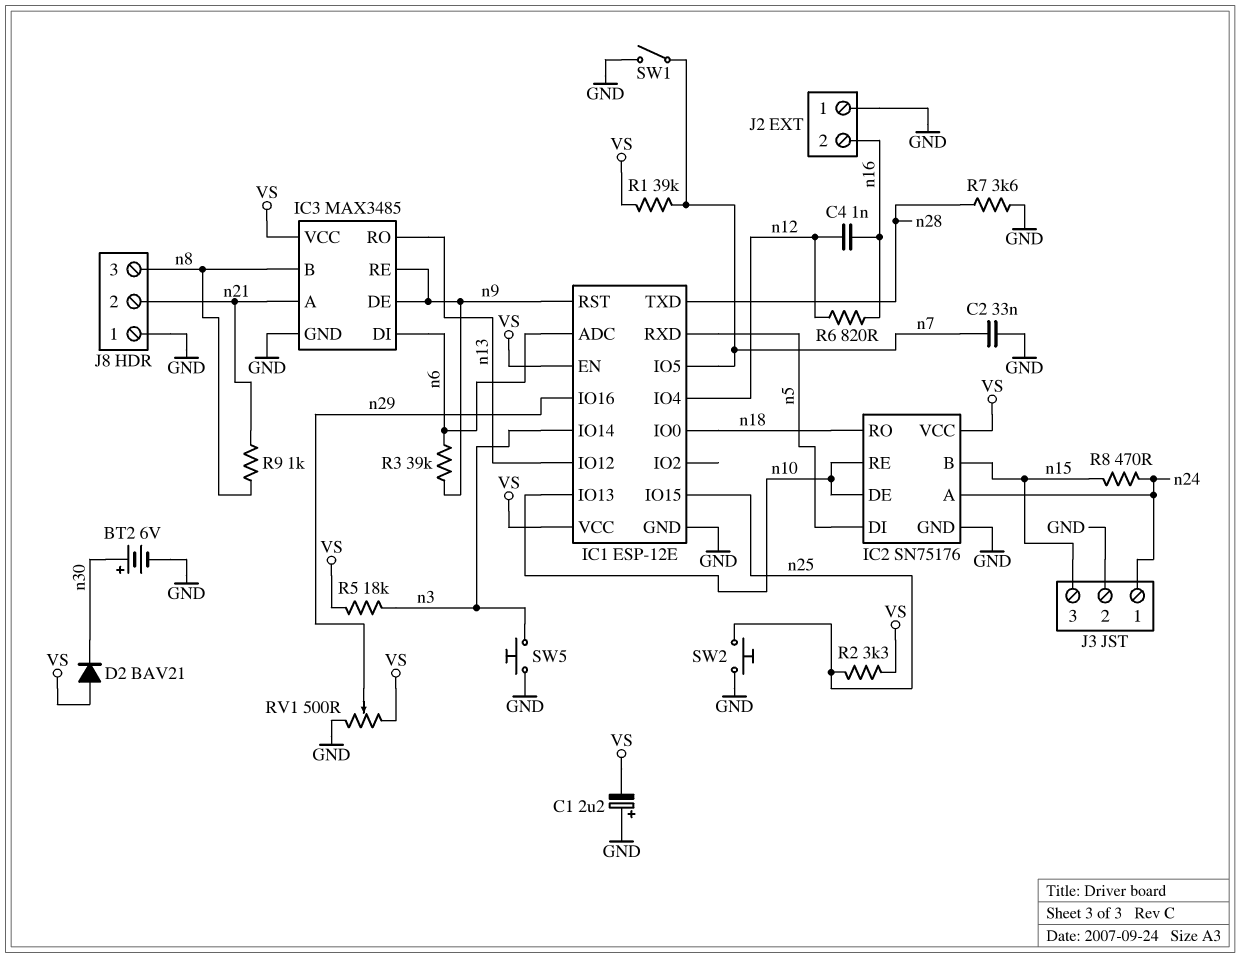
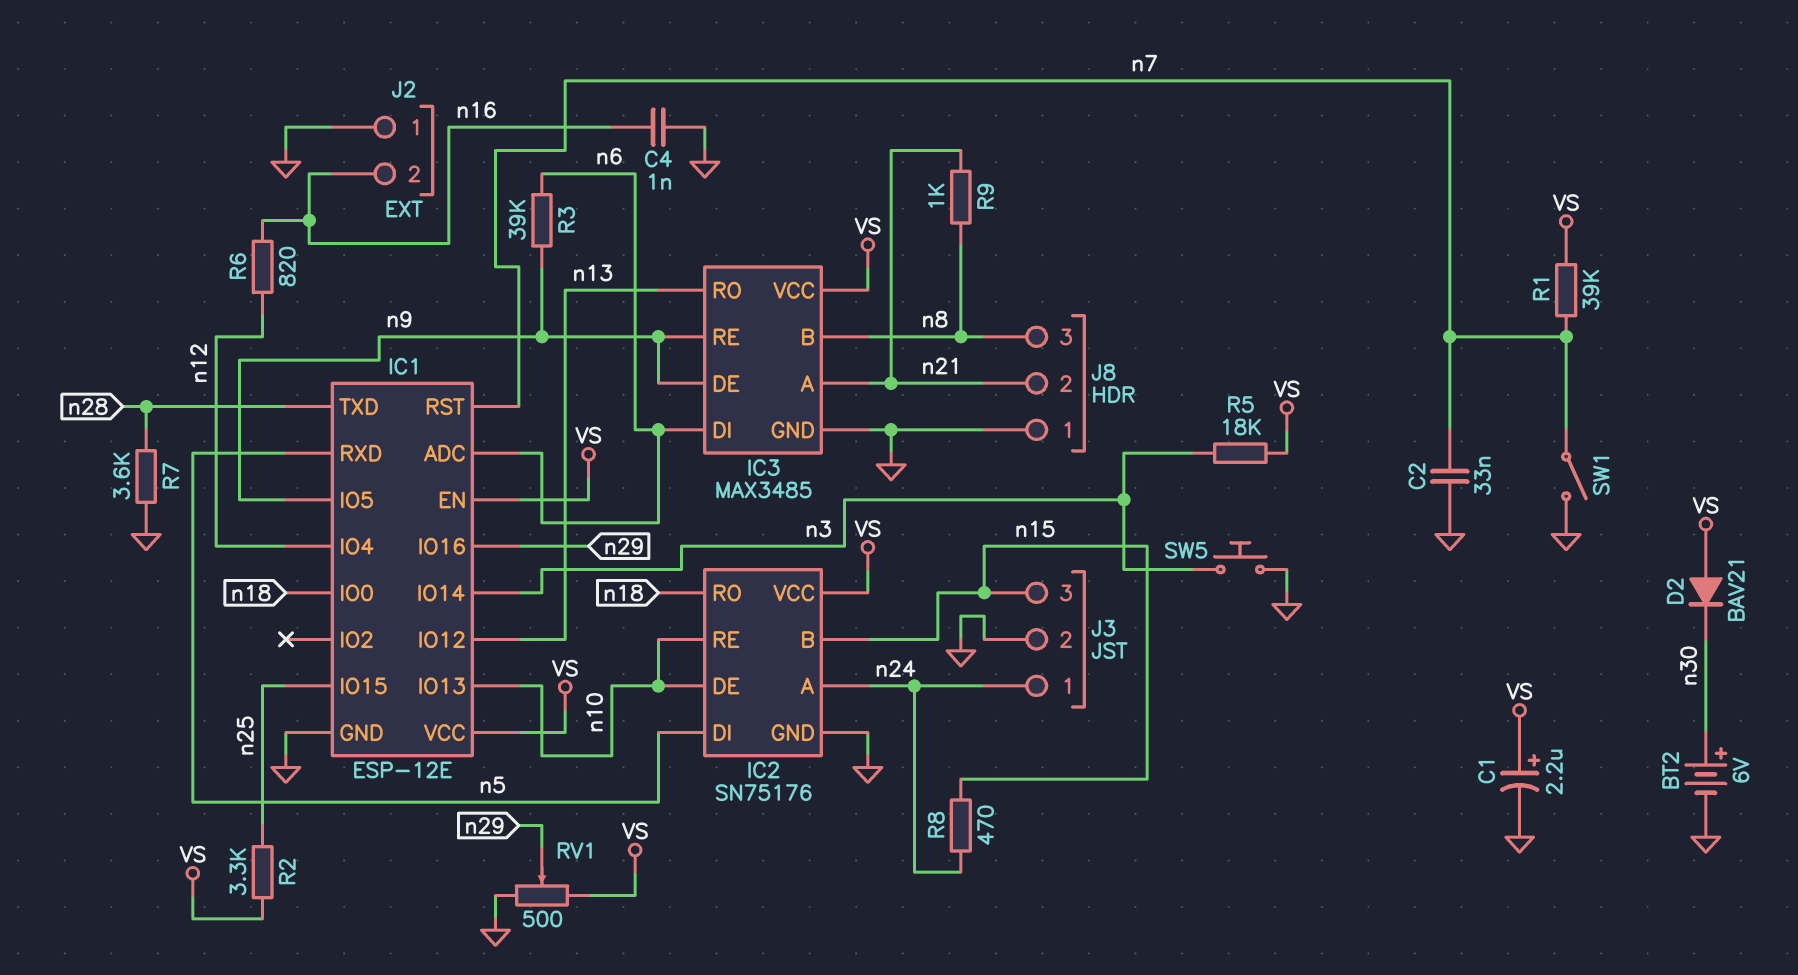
C1: 2.2uF (plus GND, minus VS) -> 2.2uF (plus VS, minus GND)
C4: 1nF (n12, n16) -> 1nF (GND, n16)
IC1 pin IO5: n7 -> n9
IC1 pin RST: n9 -> n7
SW2: button (GND, n25) -> none

